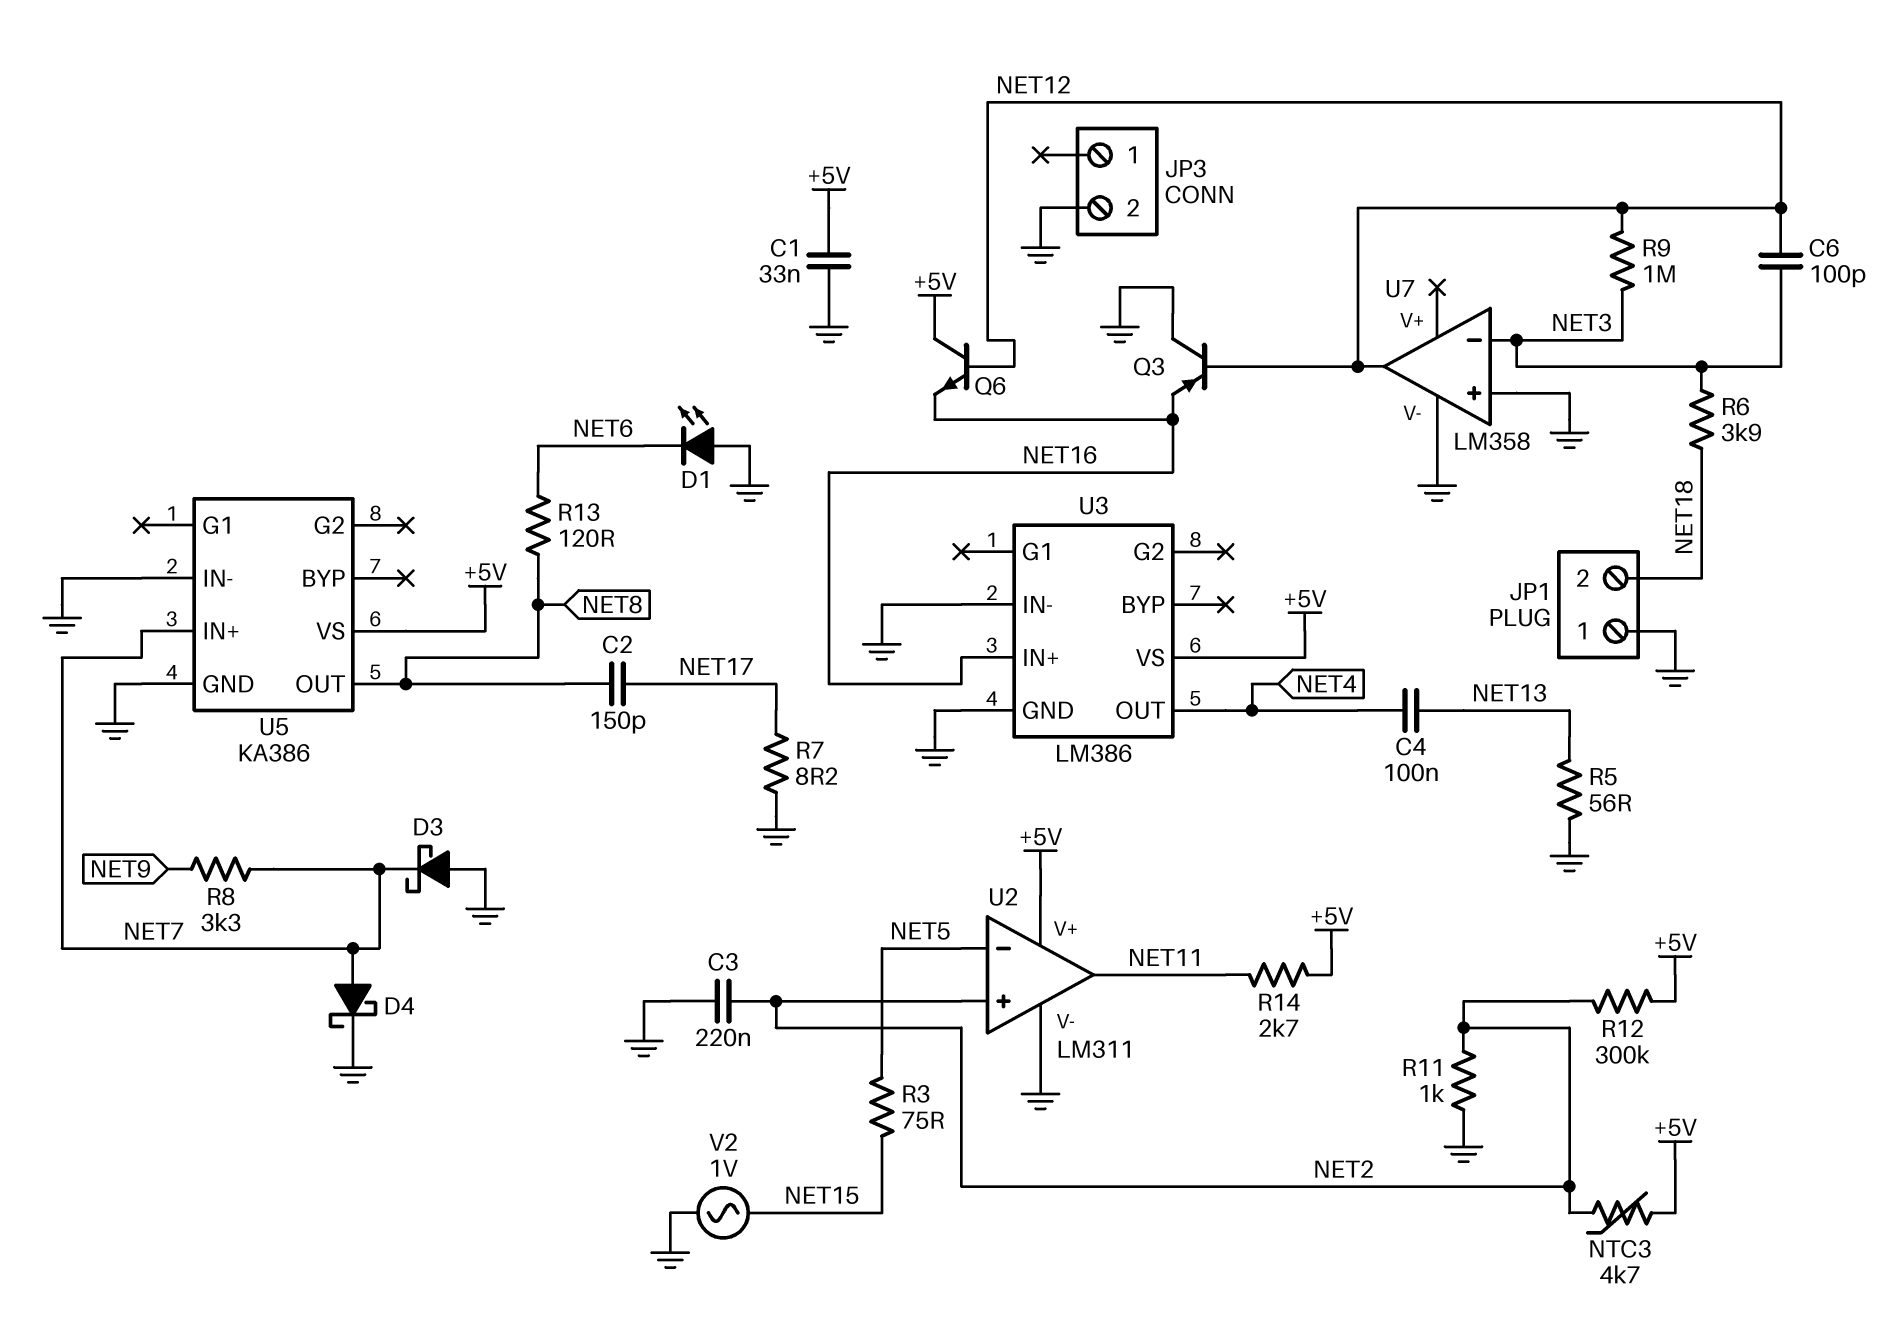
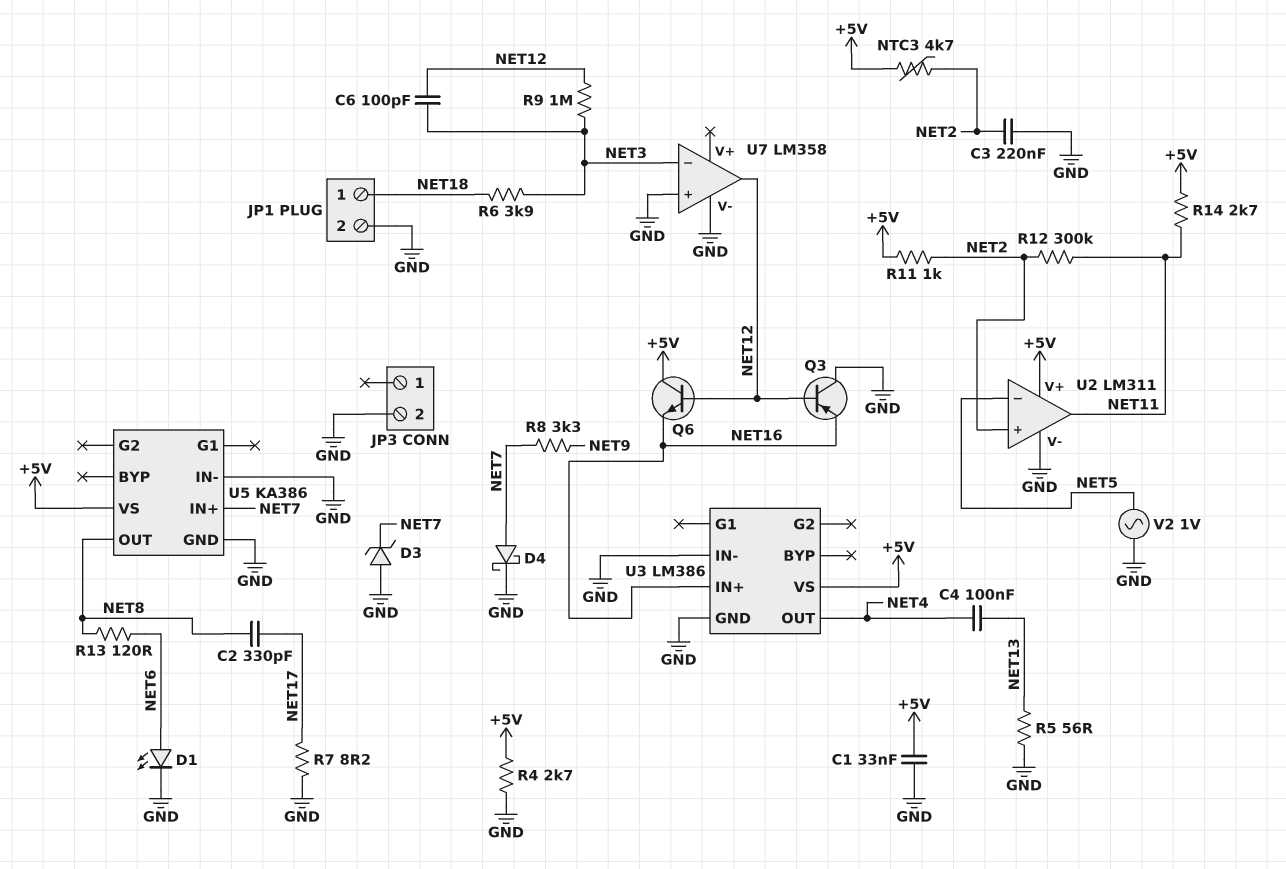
C2: 150pF (NET8, NET17) -> 330pF (NET8, NET17)
D1: LED (A GND, K NET6) -> LED (A NET6, K GND)
D3: schottky (A GND, K NET7) -> zener (A GND, K NET7)
JP1 pin 1: GND -> NET18
JP1 pin 2: NET18 -> GND
R3: 75 (NET5, NET15) -> none
R4: none -> 2.7k (+5V, GND)
R11: 1k (GND, NET2) -> 1k (+5V, NET2)
R12: 300k (+5V, NET2) -> 300k (NET2, NET11)
V2: AC 1V (GND, NET15) -> AC 1V (GND, NET5)

